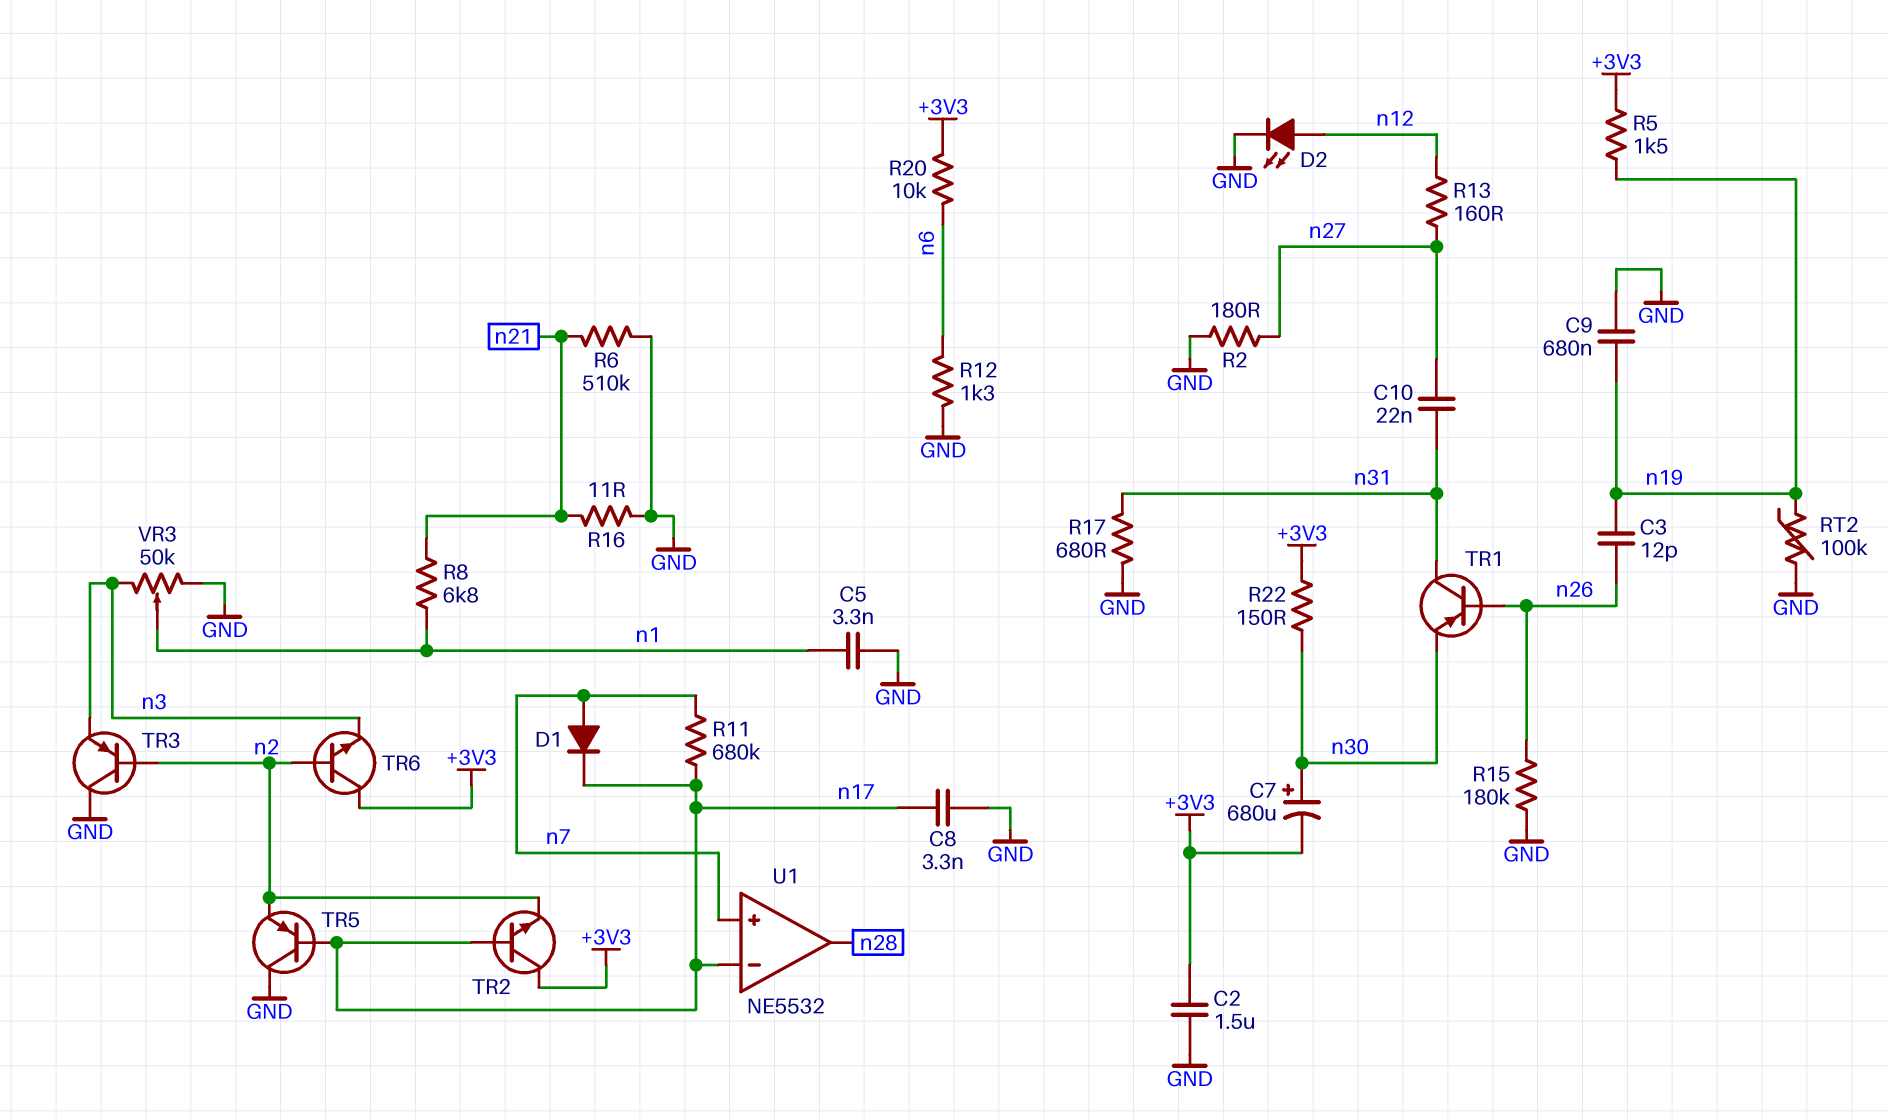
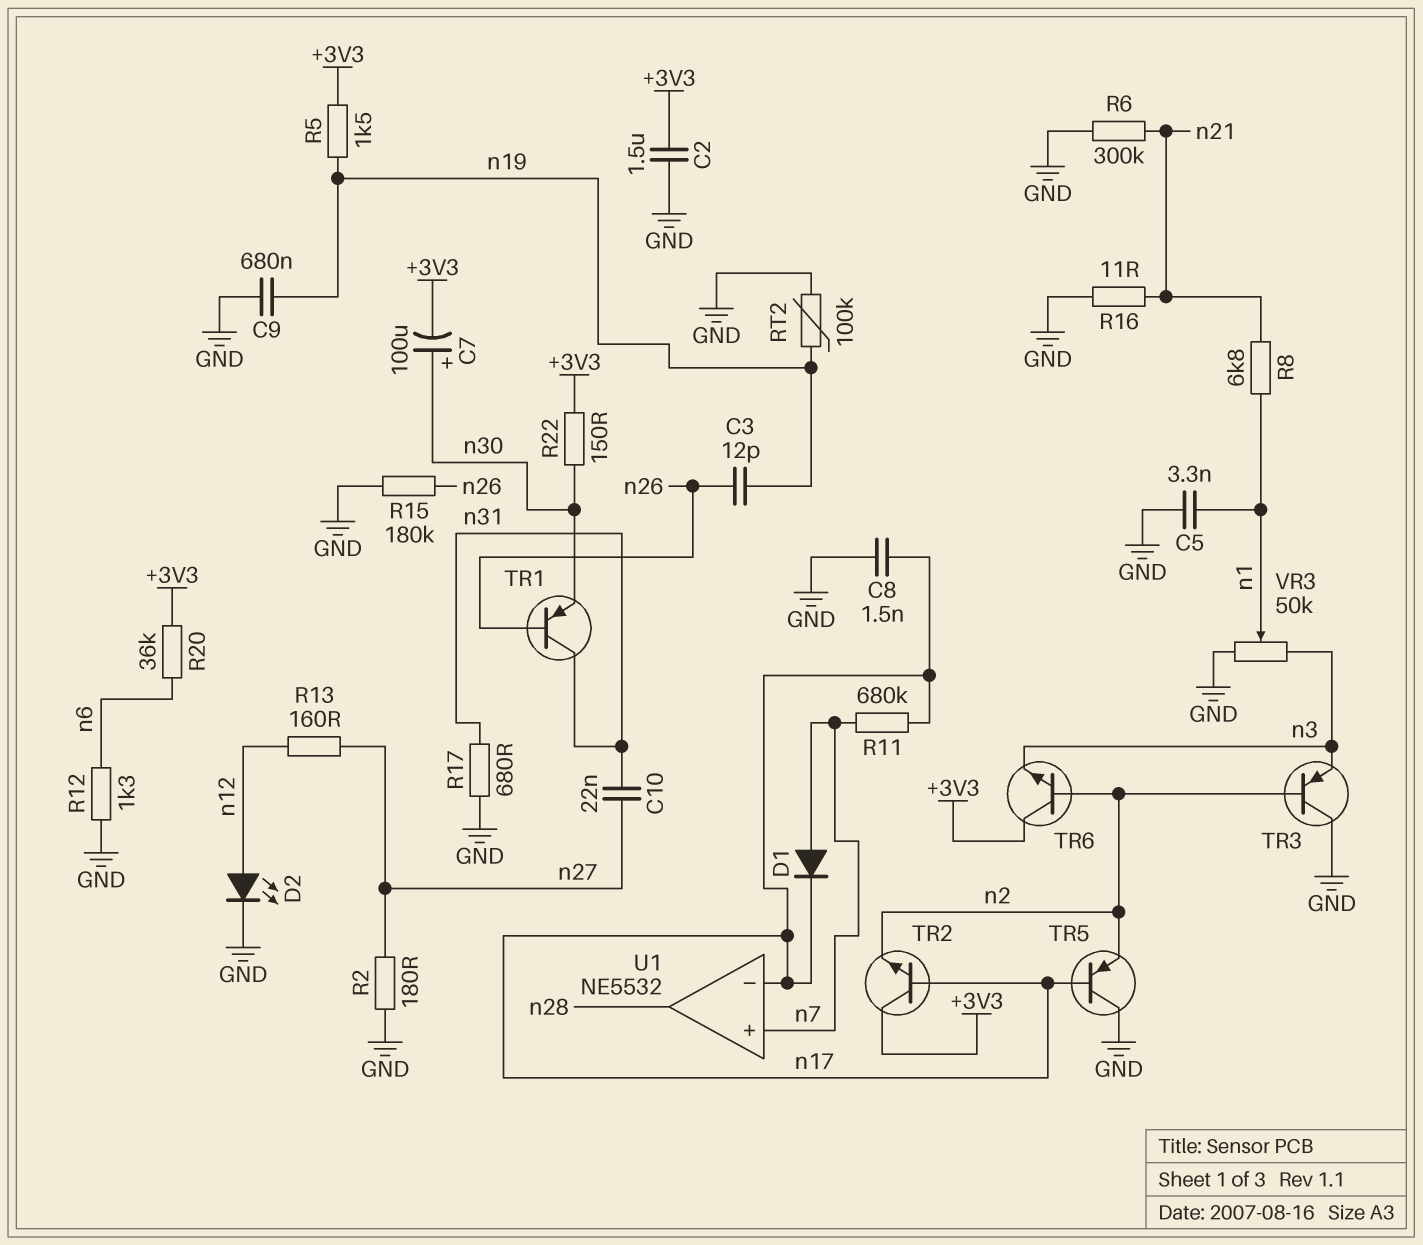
C7: 680uF (plus n30, minus +3V3) -> 100uF (plus n30, minus +3V3)
C8: 3.3nF (GND, n17) -> 1.5nF (GND, n17)
R6: 510k (GND, n21) -> 300k (GND, n21)
R20: 10k (+3V3, n6) -> 36k (+3V3, n6)

